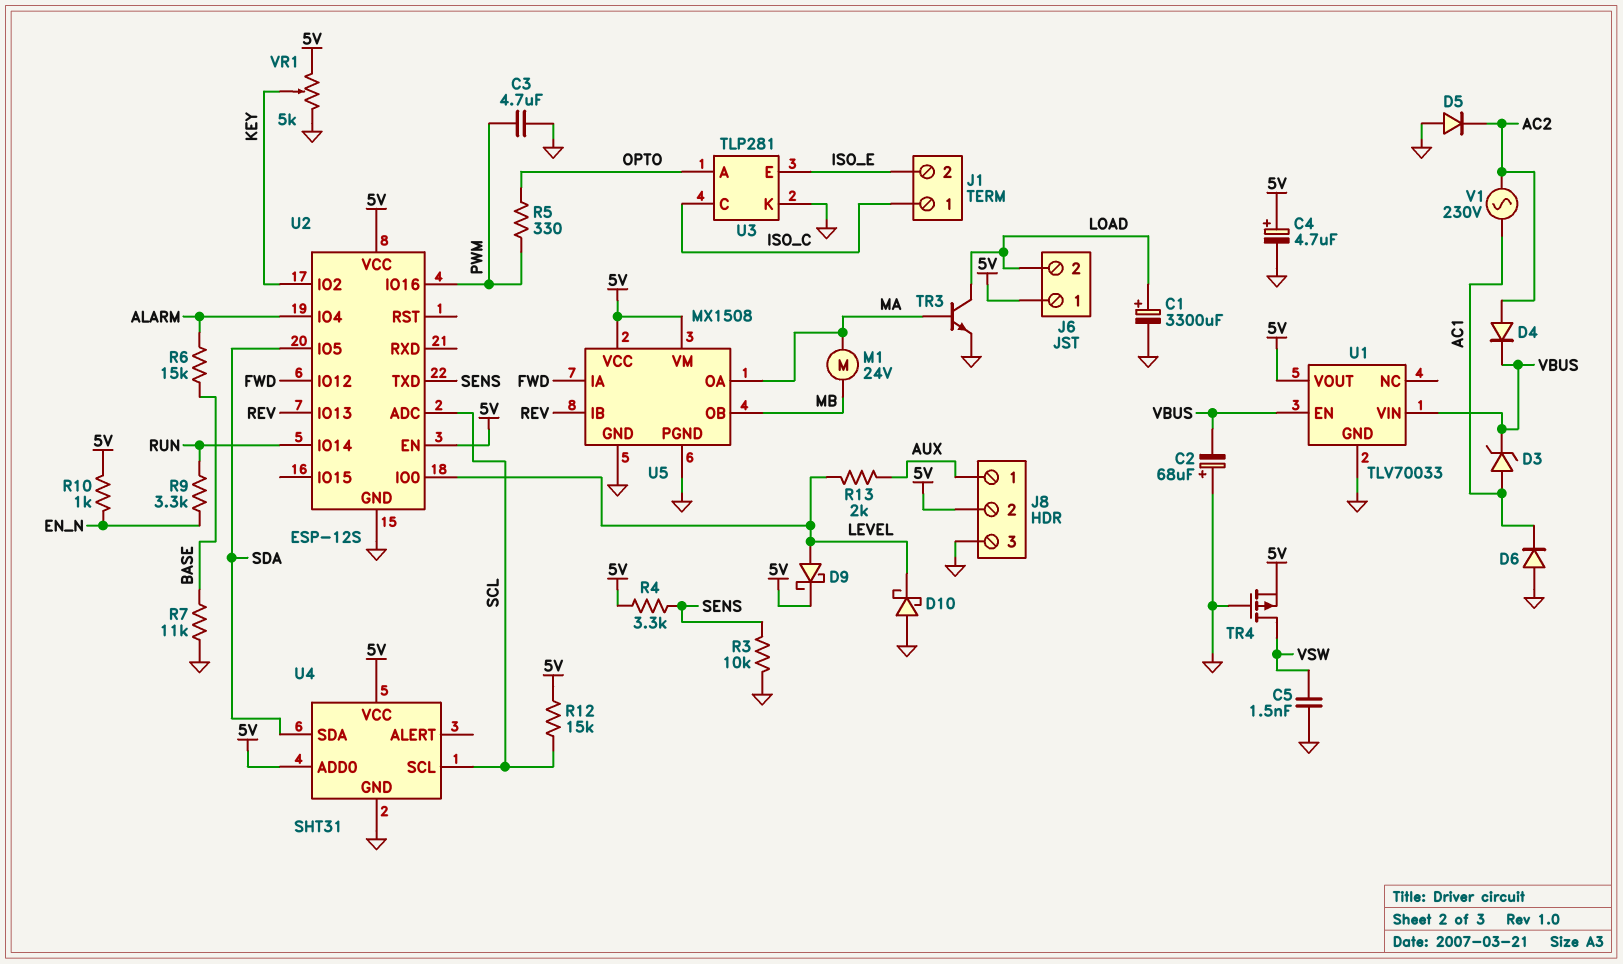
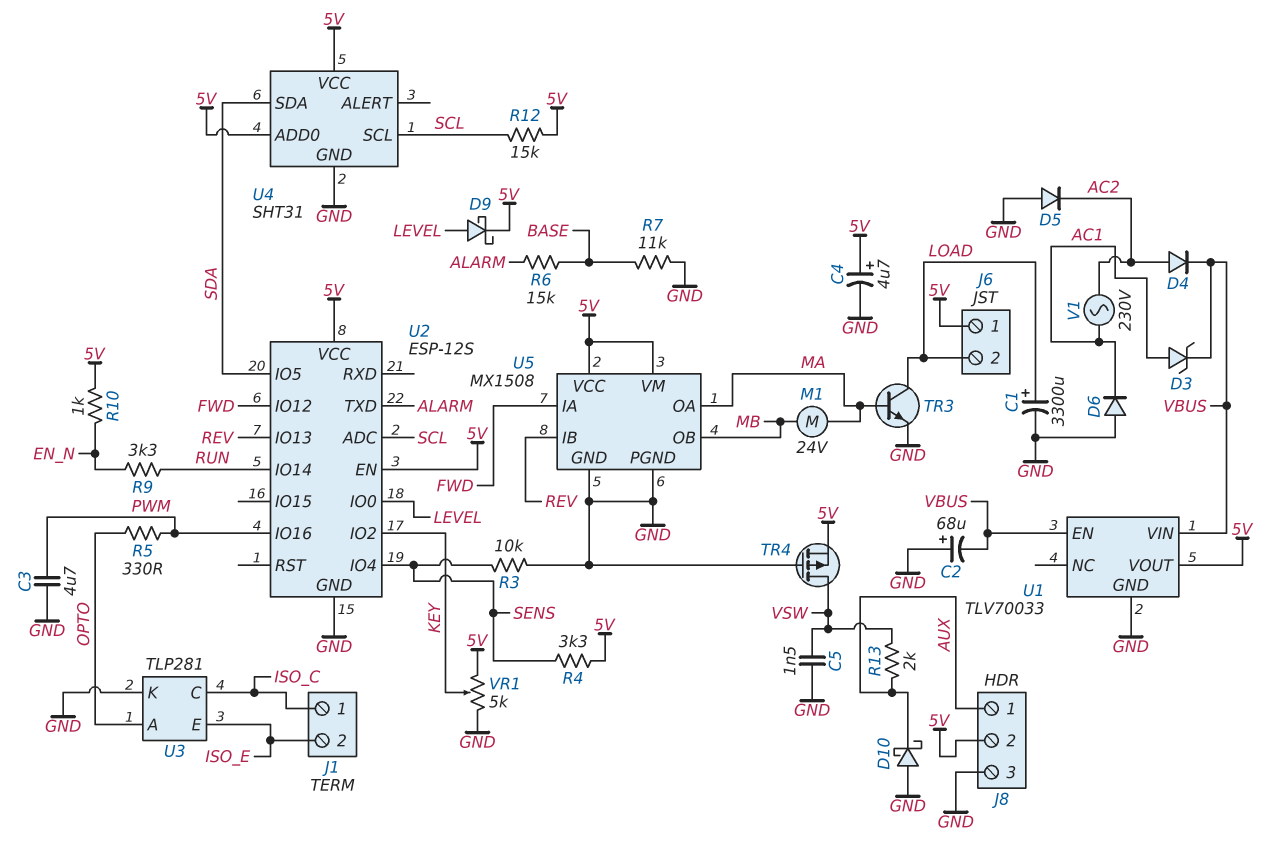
D10: schottky (A GND, K LEVEL) -> schottky (A GND, K AUX)
R13: 2k (AUX, LEVEL) -> 2k (AUX, VSW)
U2 pin IO4: ALARM -> SENS
U2 pin TXD: SENS -> ALARM

